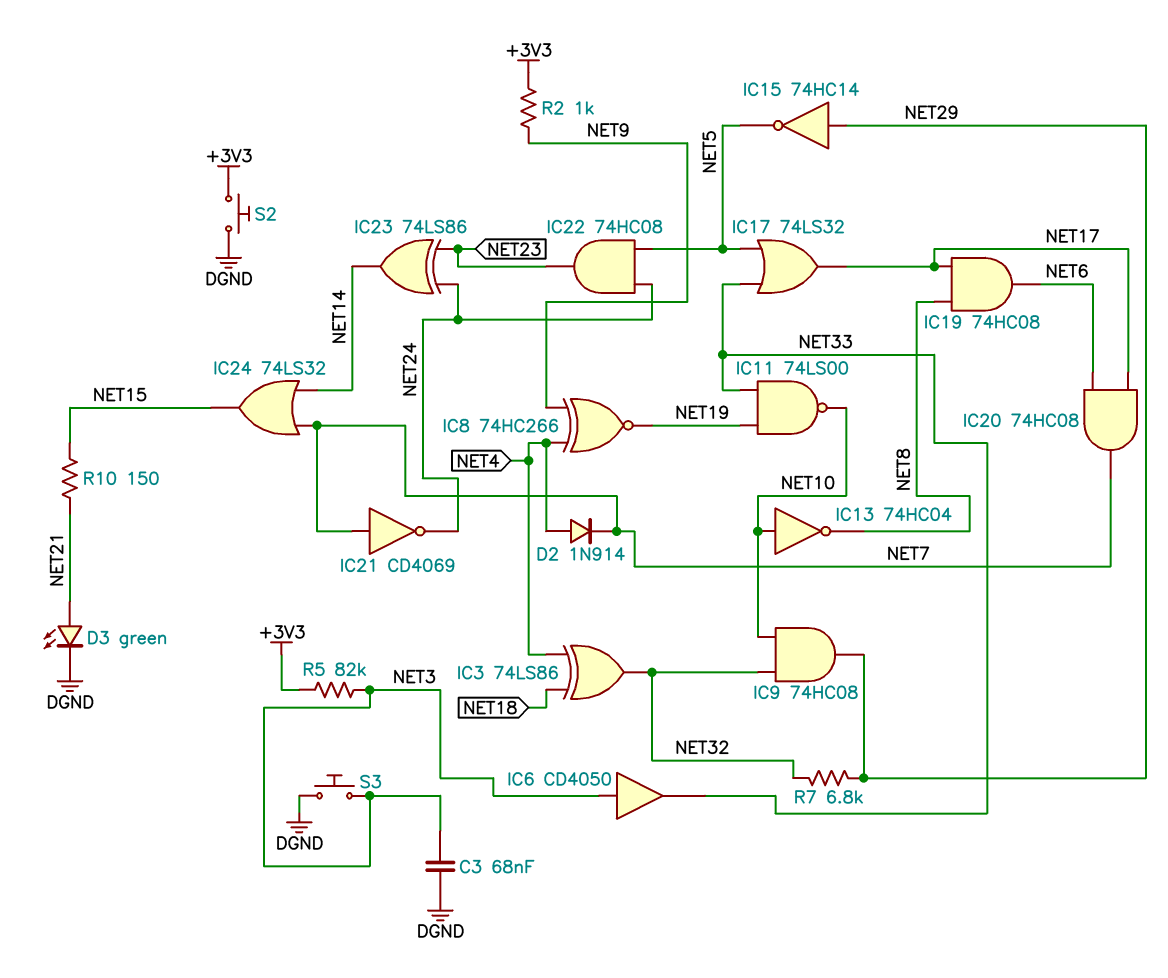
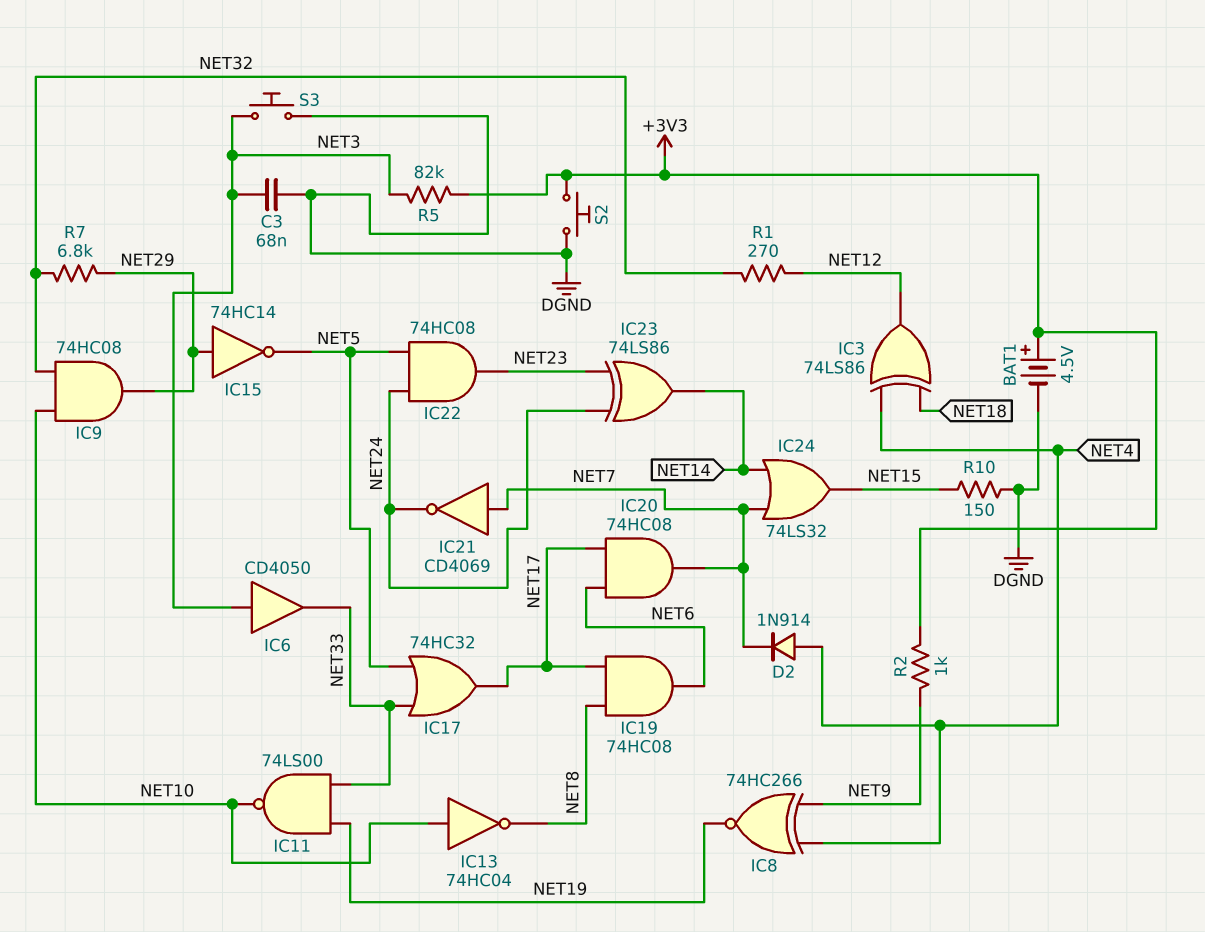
BAT1: none -> 4.5V (plus +3V3, minus DGND)
D3: LED green (A NET21, K DGND) -> none
IC3: XOR 74LS86 (in NET4, in NET18, out NET32) -> XOR 74LS86 (in NET4, in NET18, out NET12)
IC17: OR 74LS32 (in NET5, in NET33, out NET17) -> OR 74HC32 (in NET5, in NET33, out NET17)
R1: none -> 270 (NET12, NET32)
R10: 150 (NET15, NET21) -> 150 (DGND, NET15)

